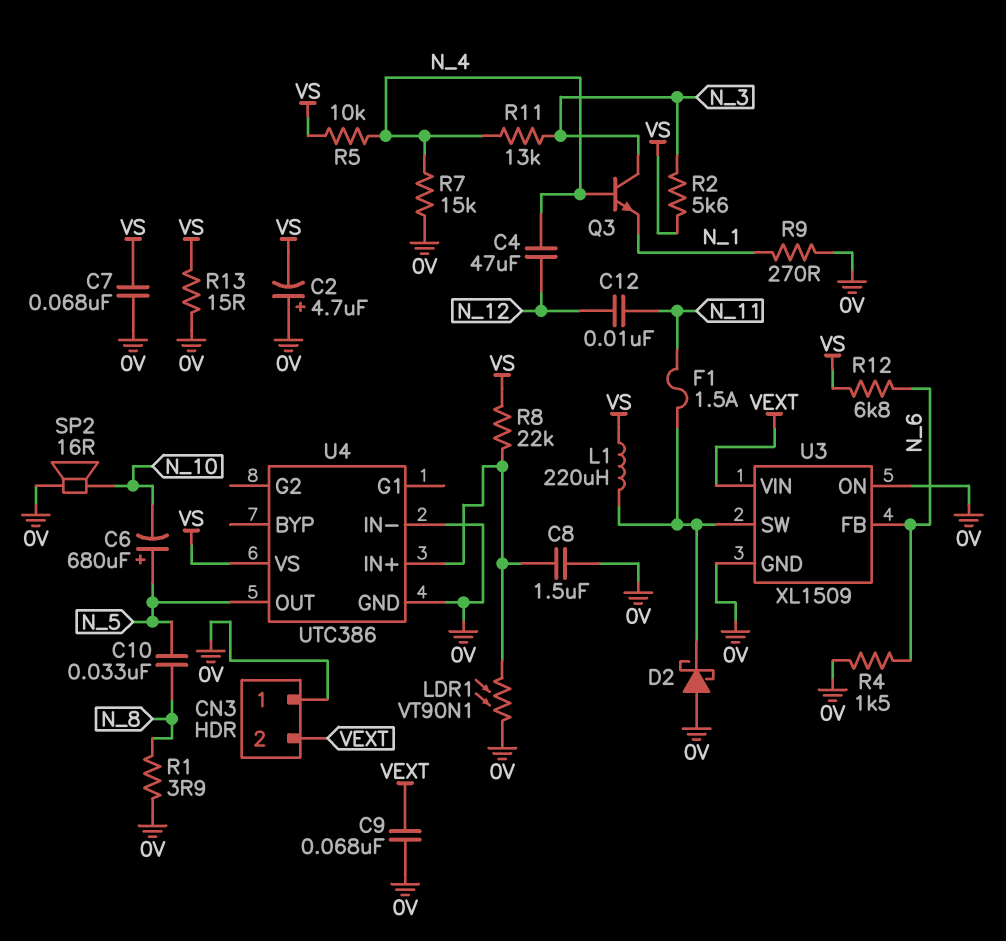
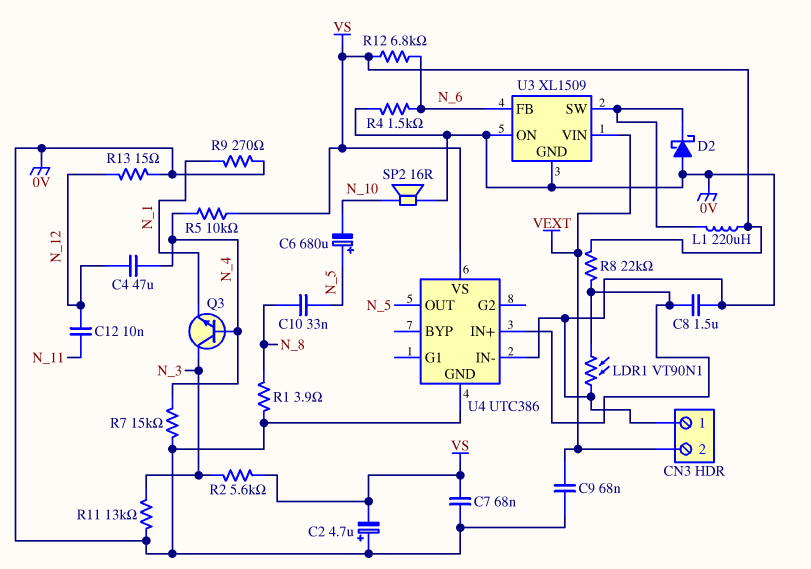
F1: 1.5A (N_11, U3/SW) -> none
R11: 13k (N_3, N_4) -> 13k (0V, N_3)
R13: 15 (0V, VS) -> 15 (0V, N_12)

